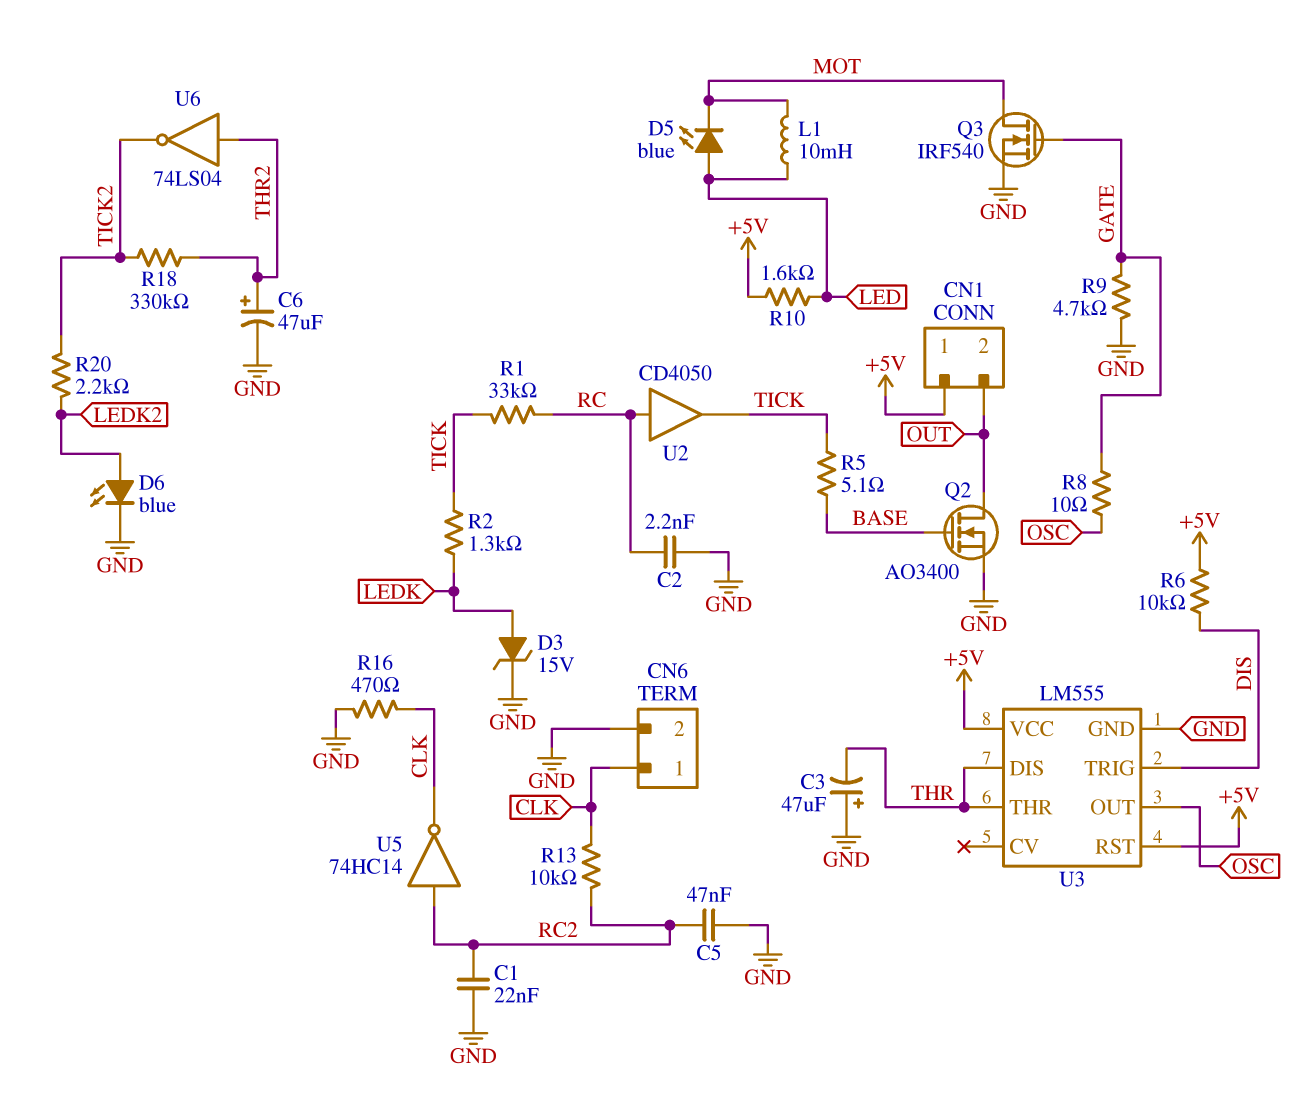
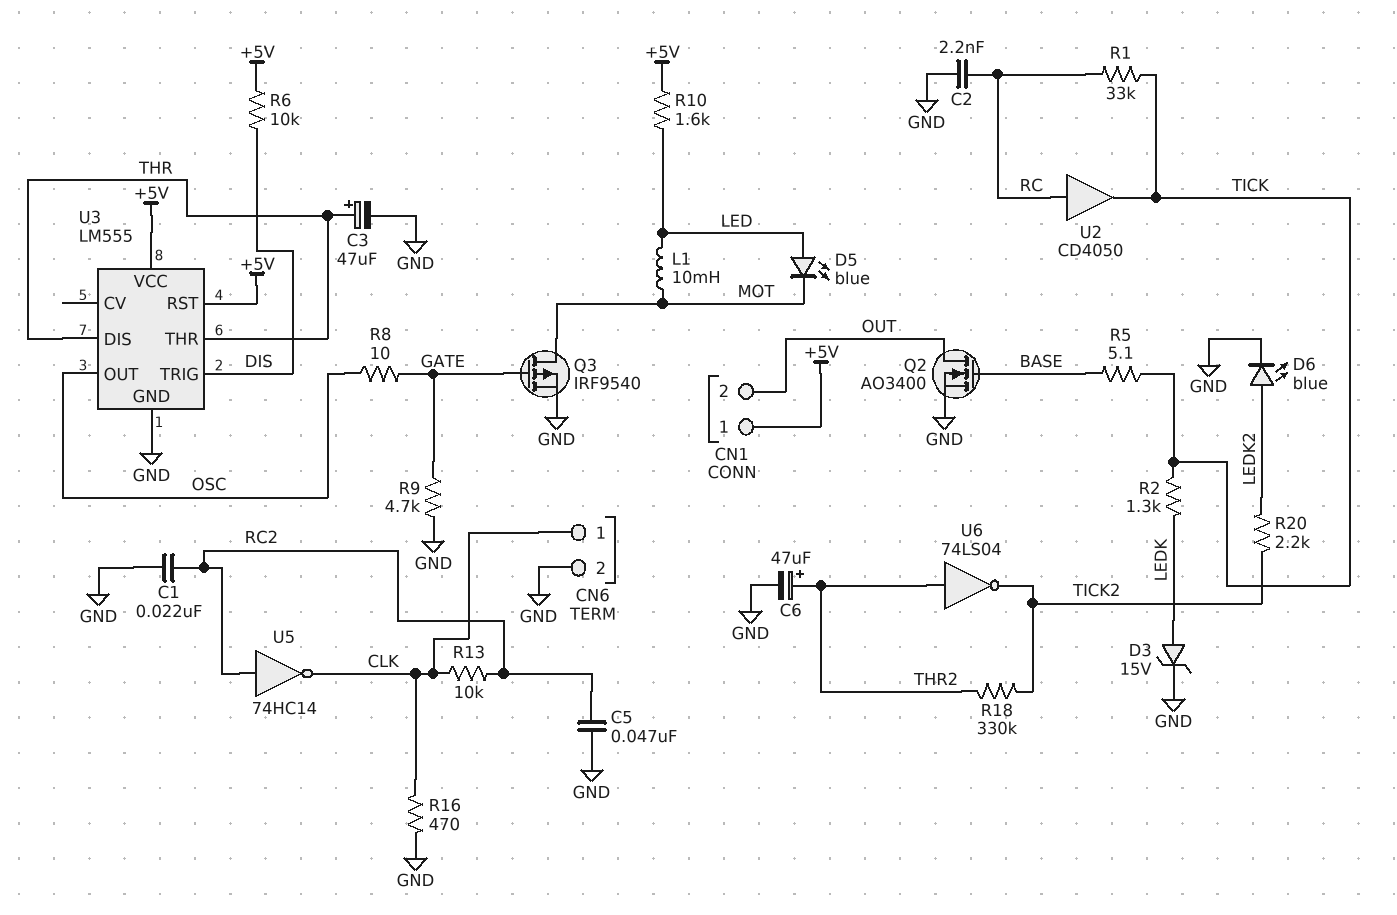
C3: 47uF (plus GND, minus THR) -> 47uF (plus THR, minus GND)
Q3: NMOS IRF540 (G GATE, D MOT, S GND) -> PMOS IRF9540 (G GATE, D MOT, S GND)

